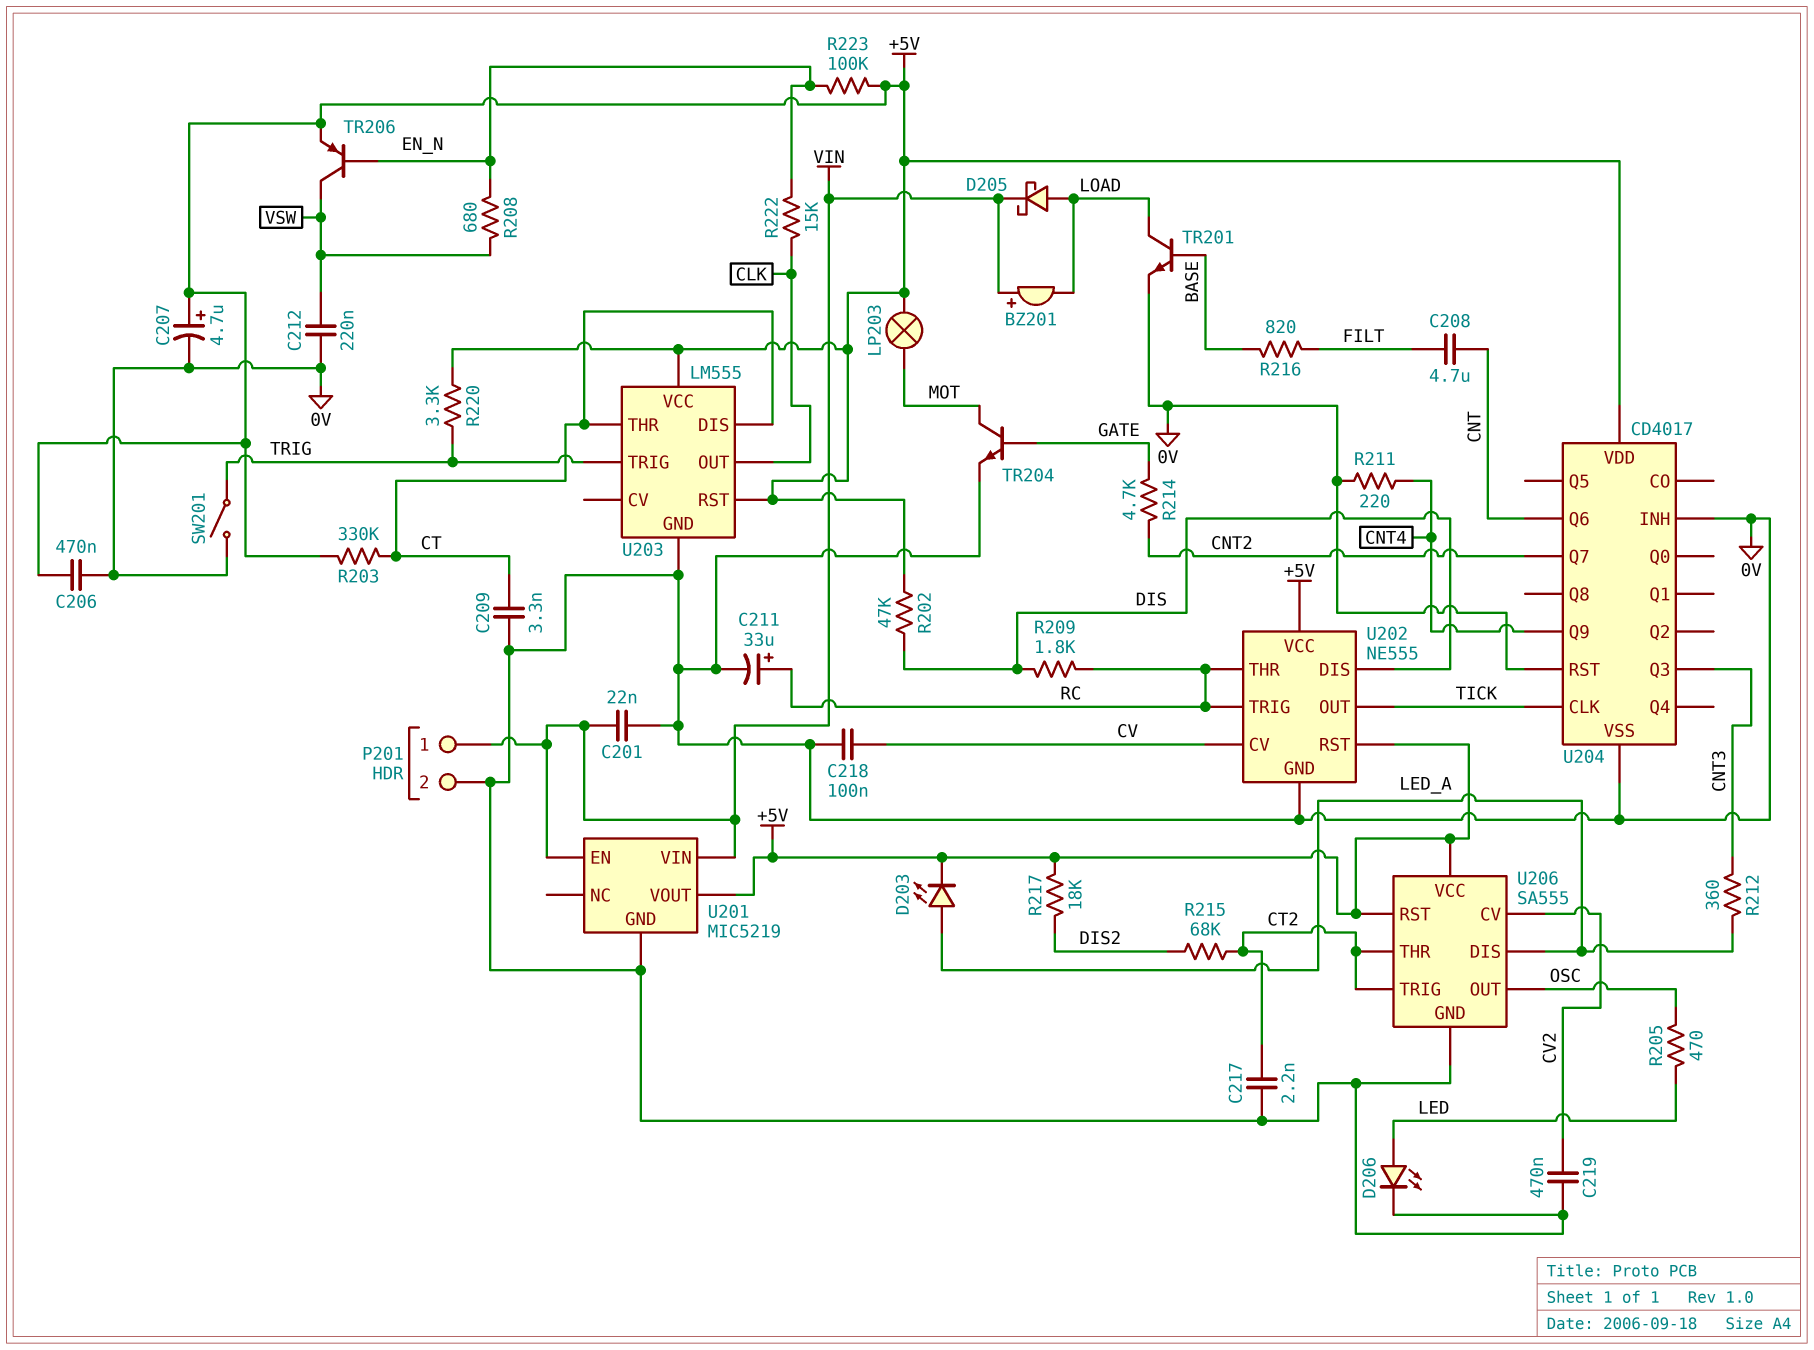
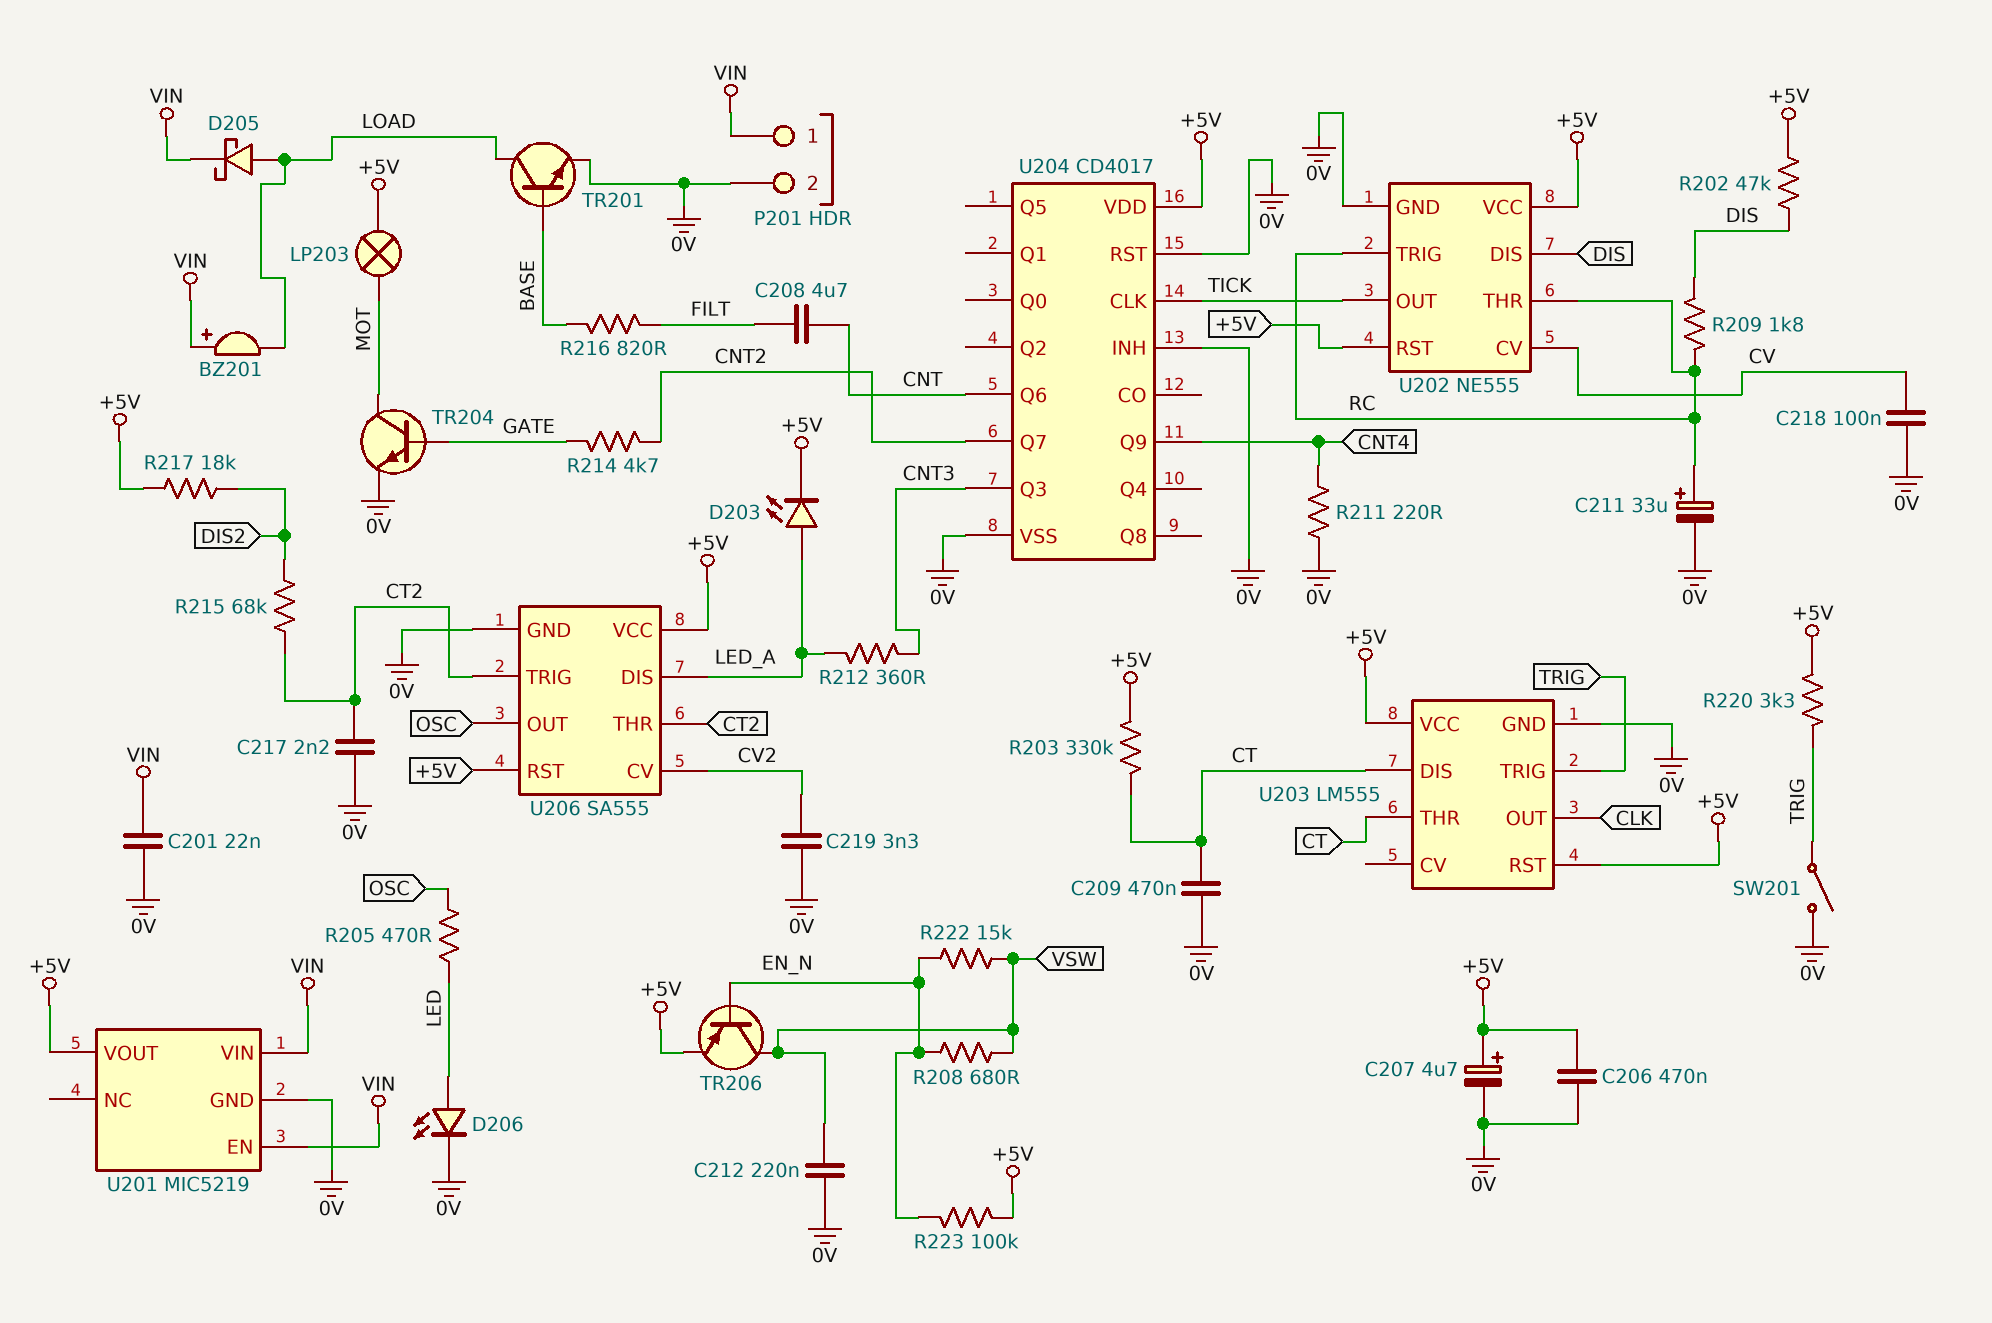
C209: 3.3nF (0V, CT) -> 470nF (0V, CT)
C219: 470nF (0V, CV2) -> 3.3nF (0V, CV2)
R222: 15k (CLK, EN_N) -> 15k (EN_N, VSW)

